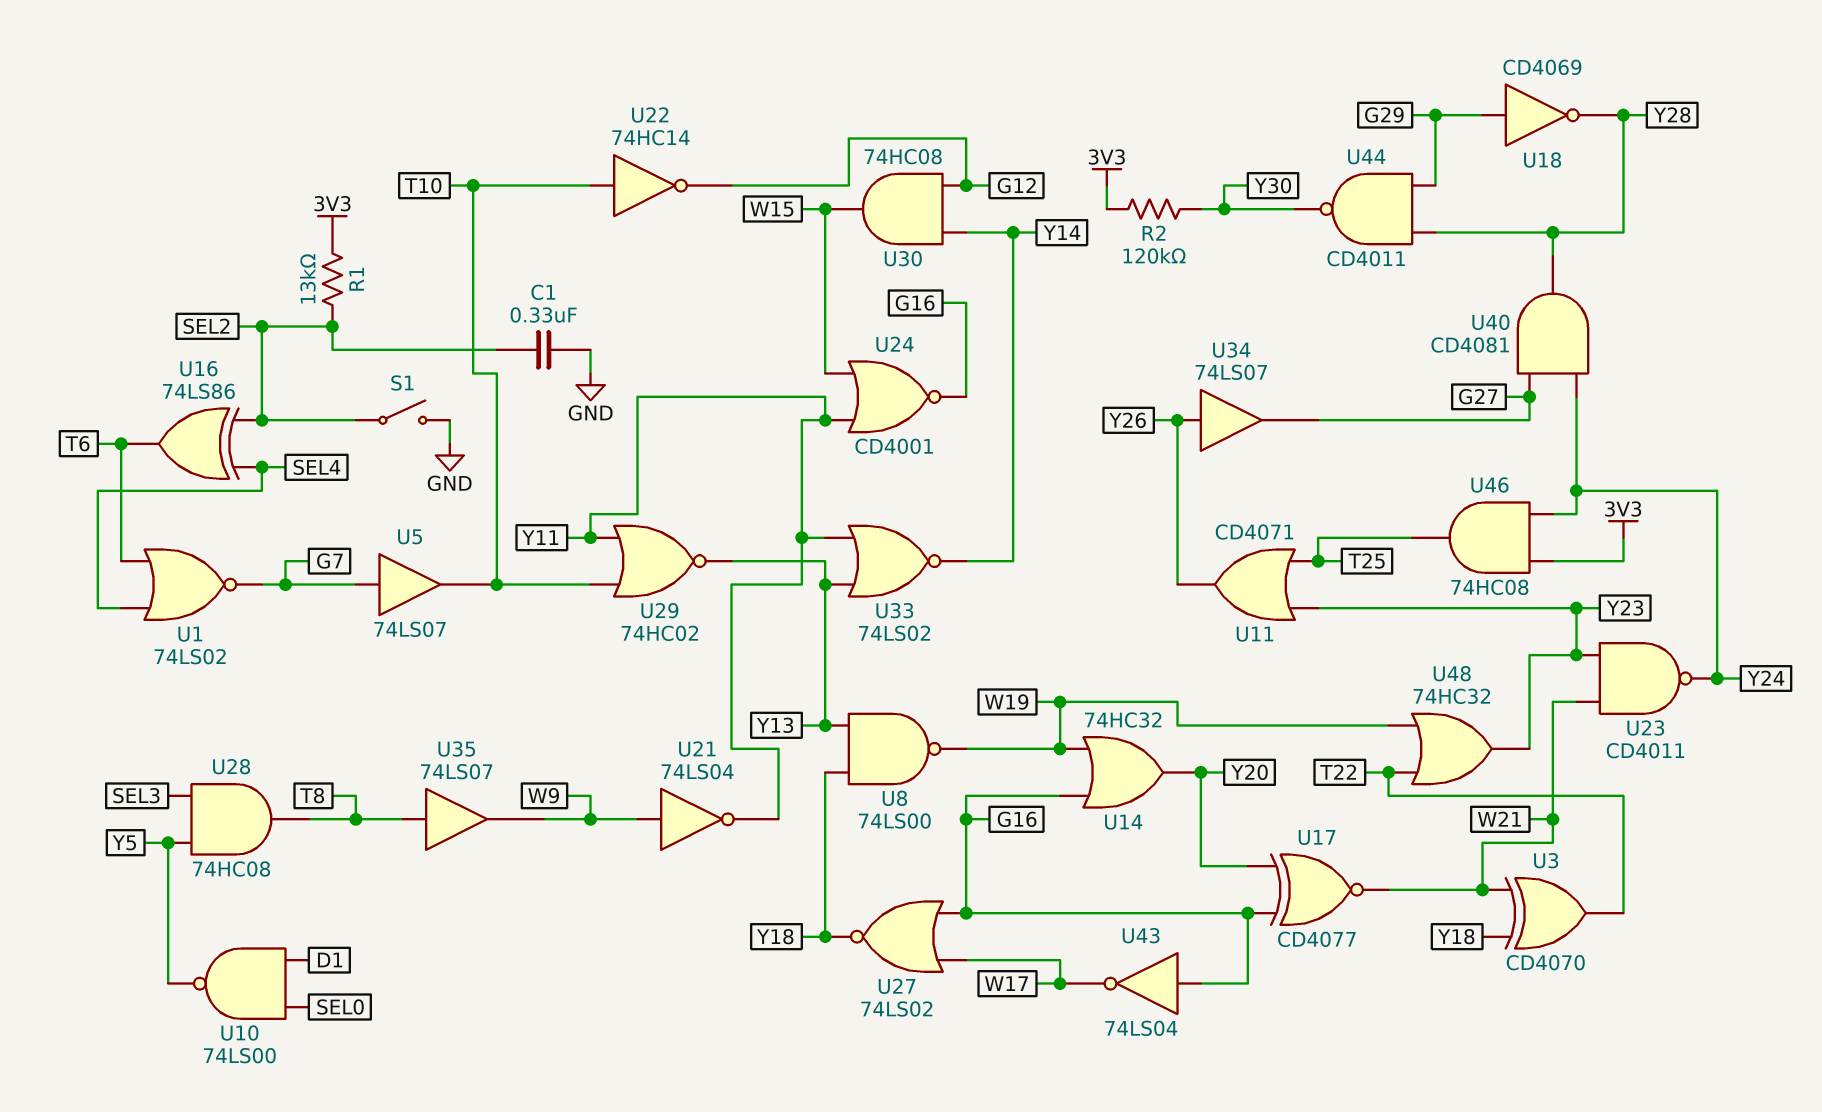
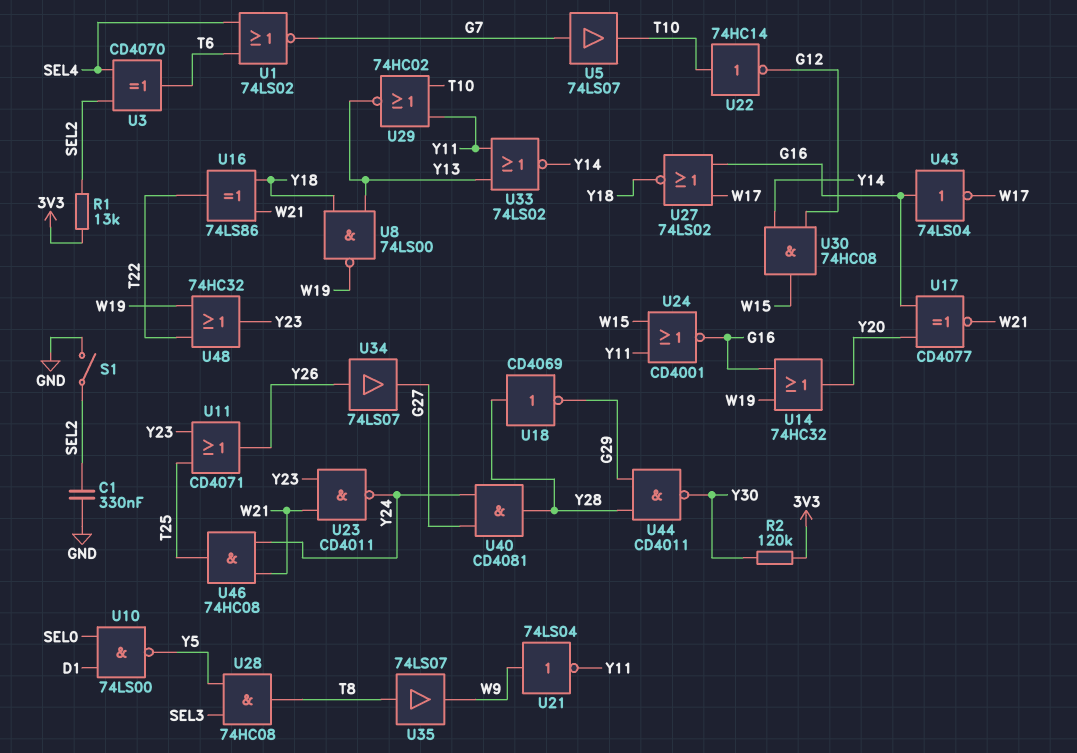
U3: XOR CD4070 (in W21, in Y18, out T22) -> XOR CD4070 (in SEL2, in SEL4, out T6)
U16: XOR 74LS86 (in SEL2, in SEL4, out T6) -> XOR 74LS86 (in W21, in Y18, out T22)
U18: NOT CD4069 (in G29, out Y28) -> NOT CD4069 (in Y28, out G29)
U46: AND 74HC08 (in 3V3, in Y24, out T25) -> AND 74HC08 (in W21, in Y24, out T25)

